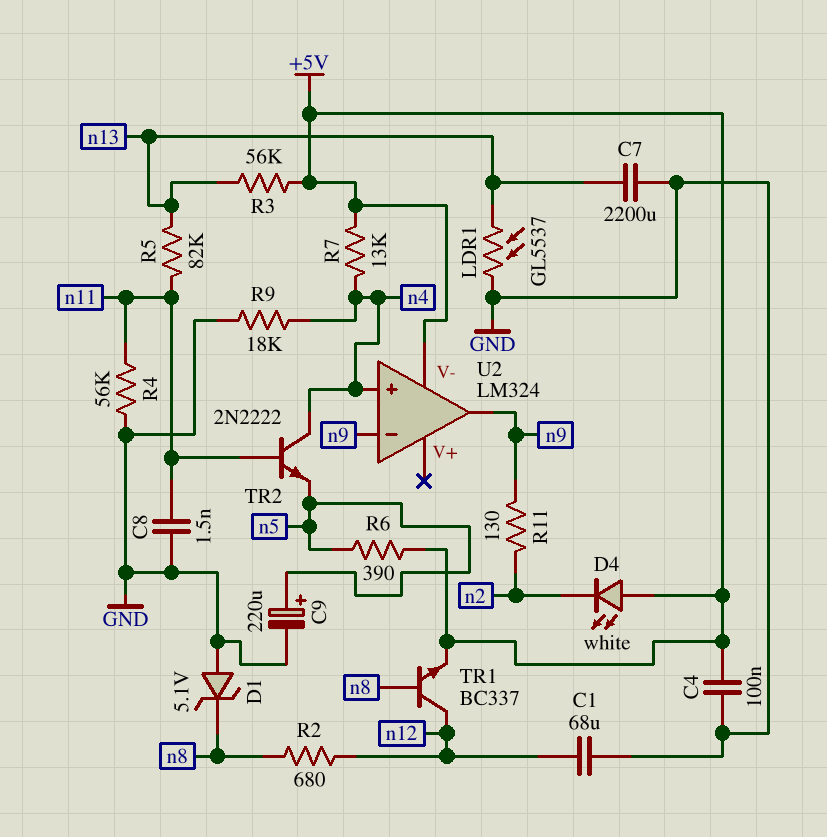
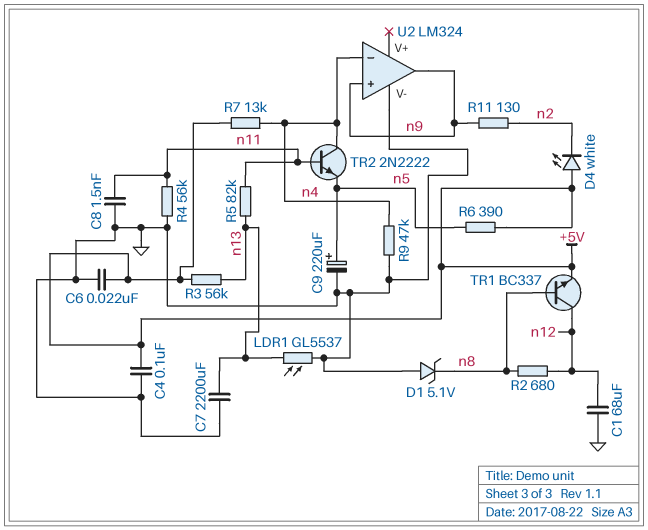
C6: none -> 22nF (+5V, GND)
R9: 18k (GND, n4) -> 47k (GND, n4)
U2 pin V-: +5V -> GND
U2 pin in+: n4 -> n9
U2 pin in-: n9 -> n4

